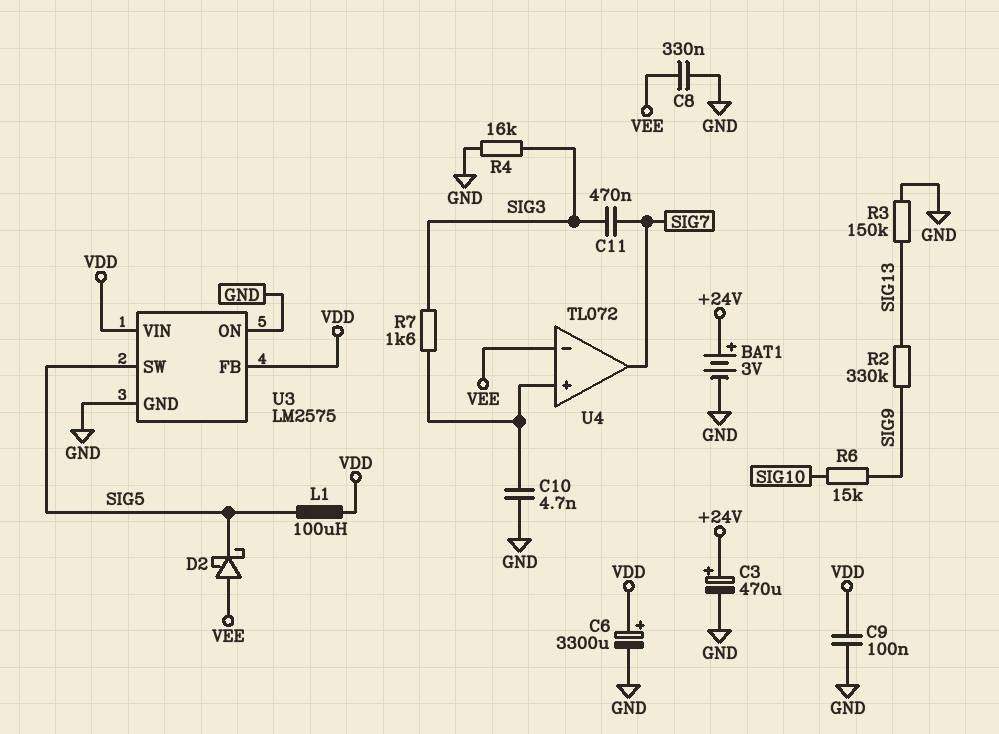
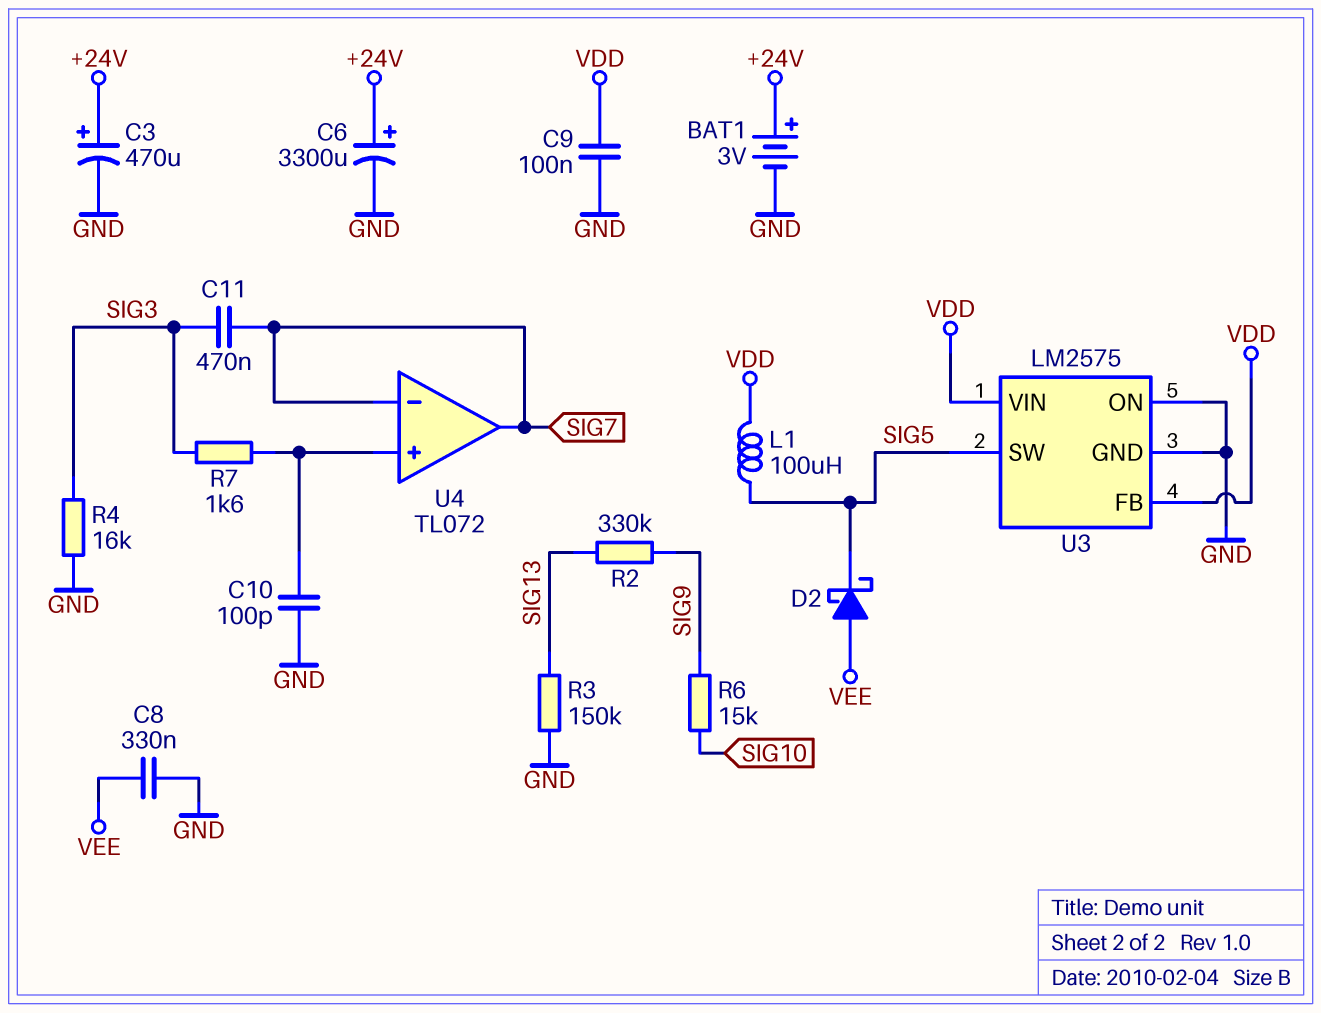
C6: 3300uF (plus VDD, minus GND) -> 3300uF (plus +24V, minus GND)
C10: 4.7nF (GND, U4/in+) -> 100pF (GND, U4/in+)
U4 pin in-: VEE -> SIG7

